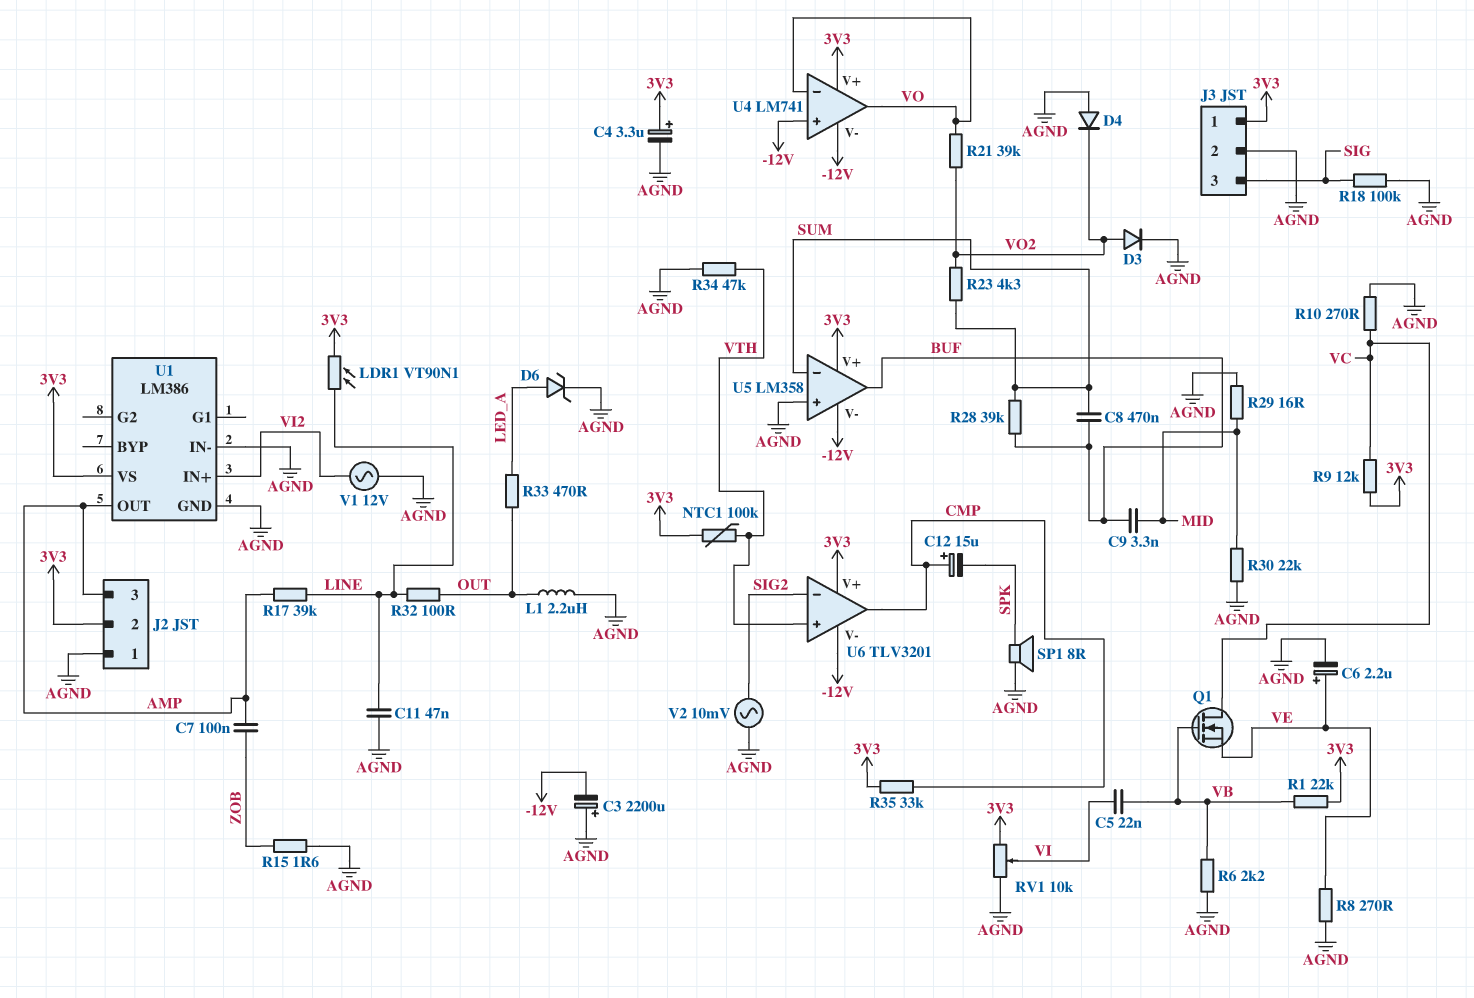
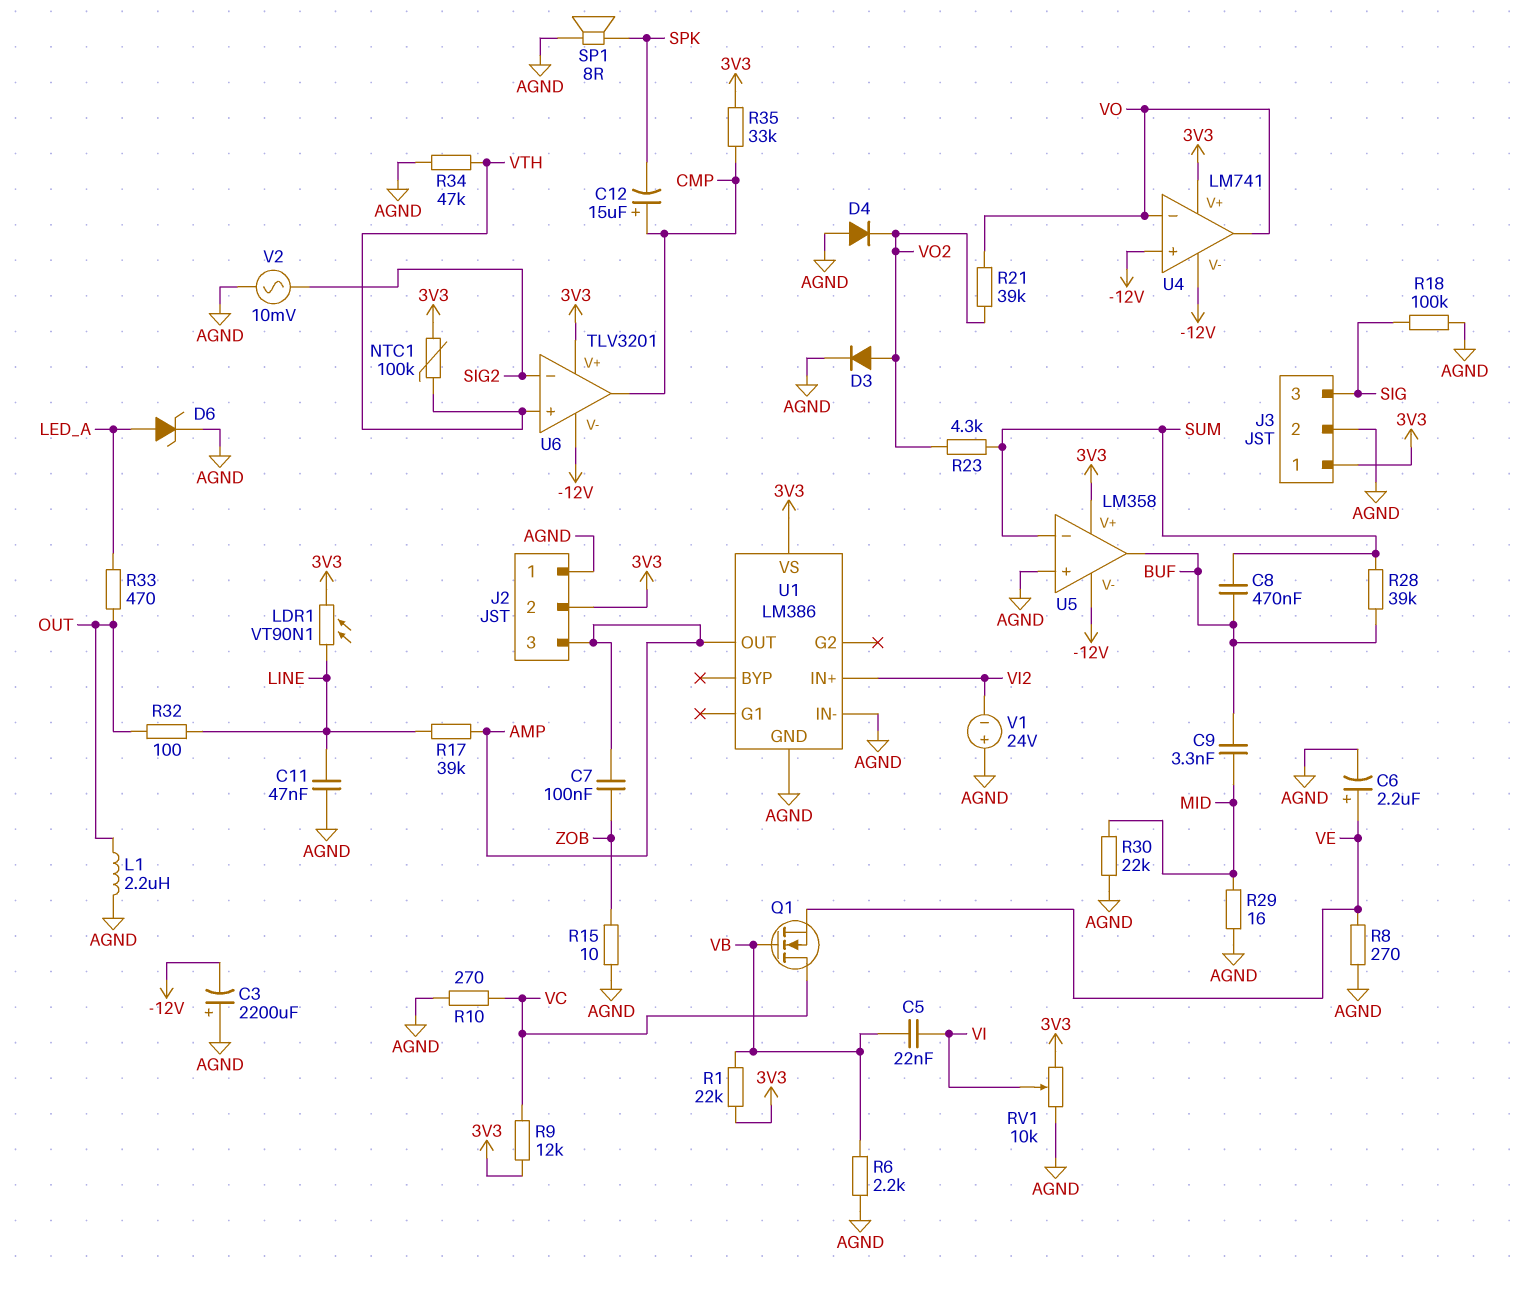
C4: 3.3uF (plus 3V3, minus AGND) -> none
R15: 1.6 (AGND, ZOB) -> 10 (AGND, ZOB)
V1: AC 12V (AGND, VI2) -> 24V (plus AGND, minus VI2)

